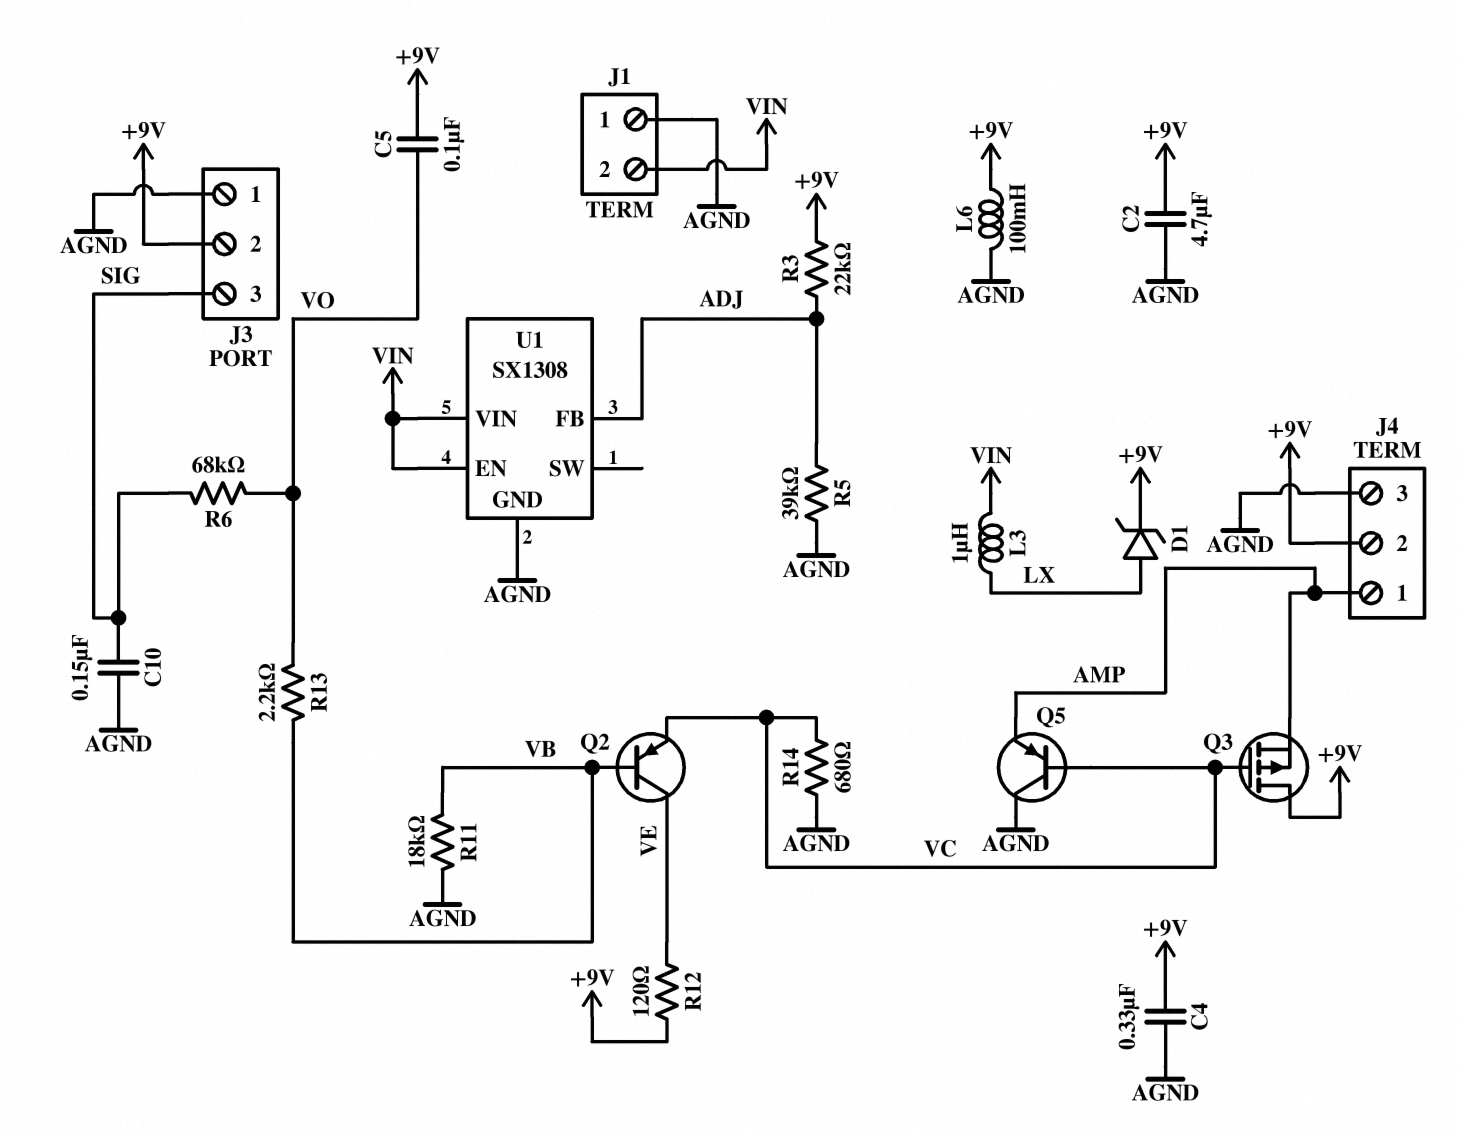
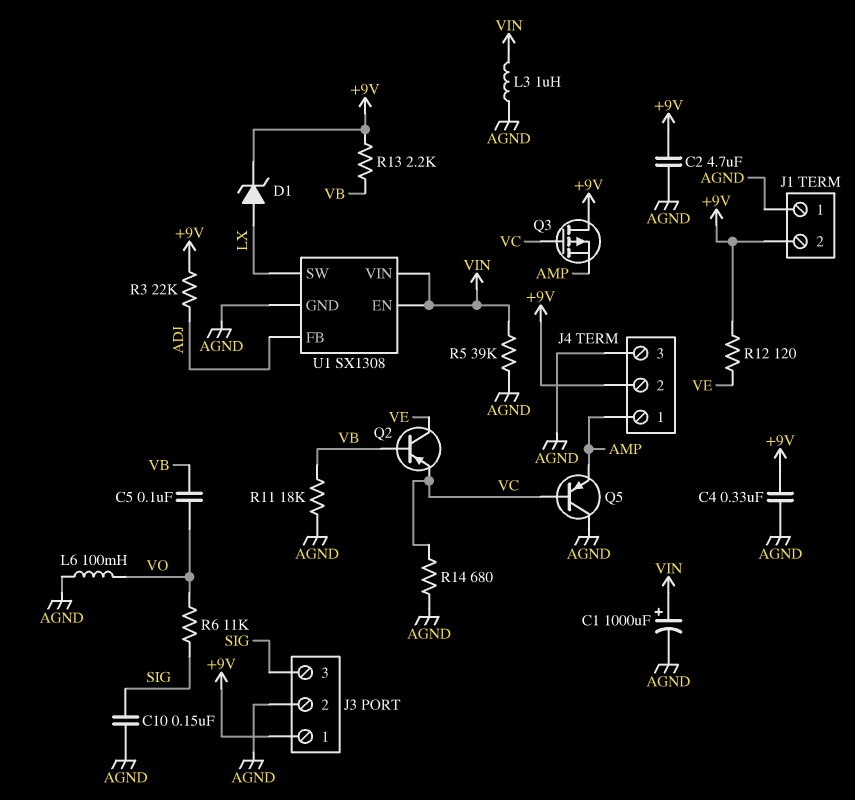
C1: none -> 1000uF (plus VIN, minus AGND)
C5: 100nF (+9V, VO) -> 100nF (VB, VO)
J1 pin 2: VIN -> +9V
J3 pin 1: AGND -> +9V
J3 pin 2: +9V -> AGND
L3: 1uH (LX, VIN) -> 1uH (AGND, VIN)
L6: 100mH (+9V, AGND) -> 100mH (AGND, VO)
R5: 39k (ADJ, AGND) -> 39k (AGND, VIN)
R6: 68k (SIG, VO) -> 11k (SIG, VO)
R13: 2.2k (VB, VO) -> 2.2k (+9V, VB)
U1 pin SW: none -> LX

